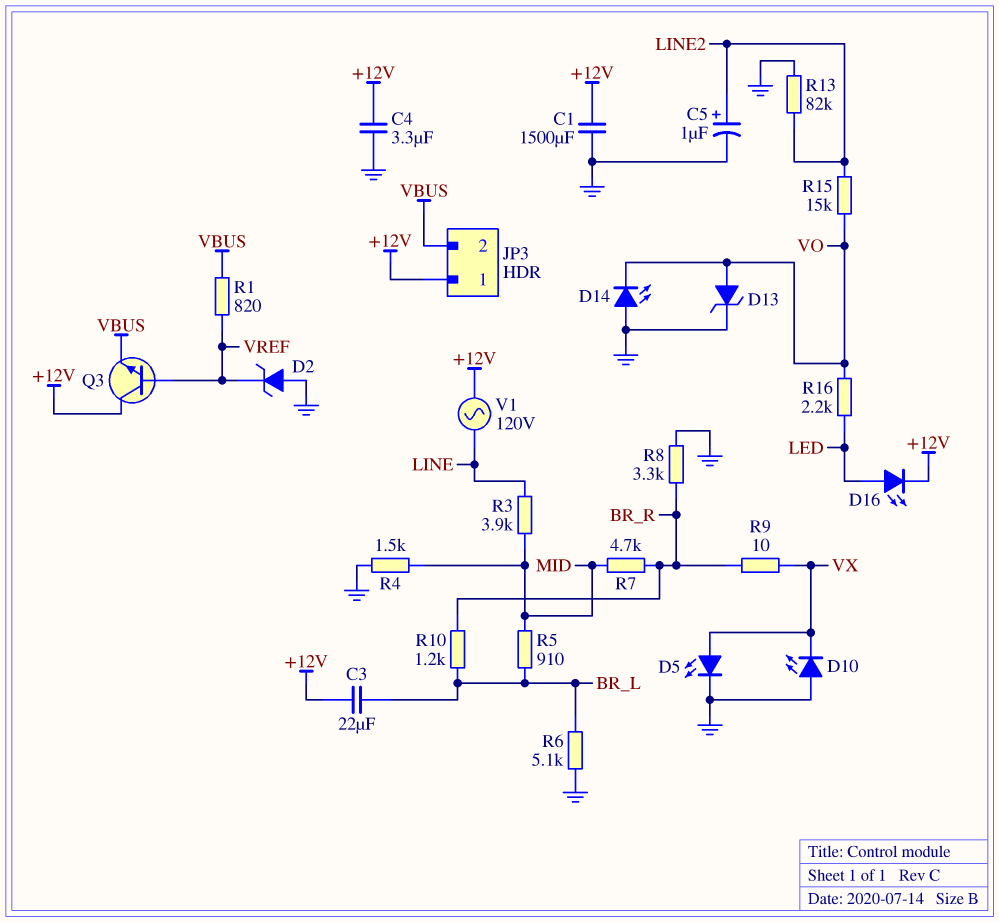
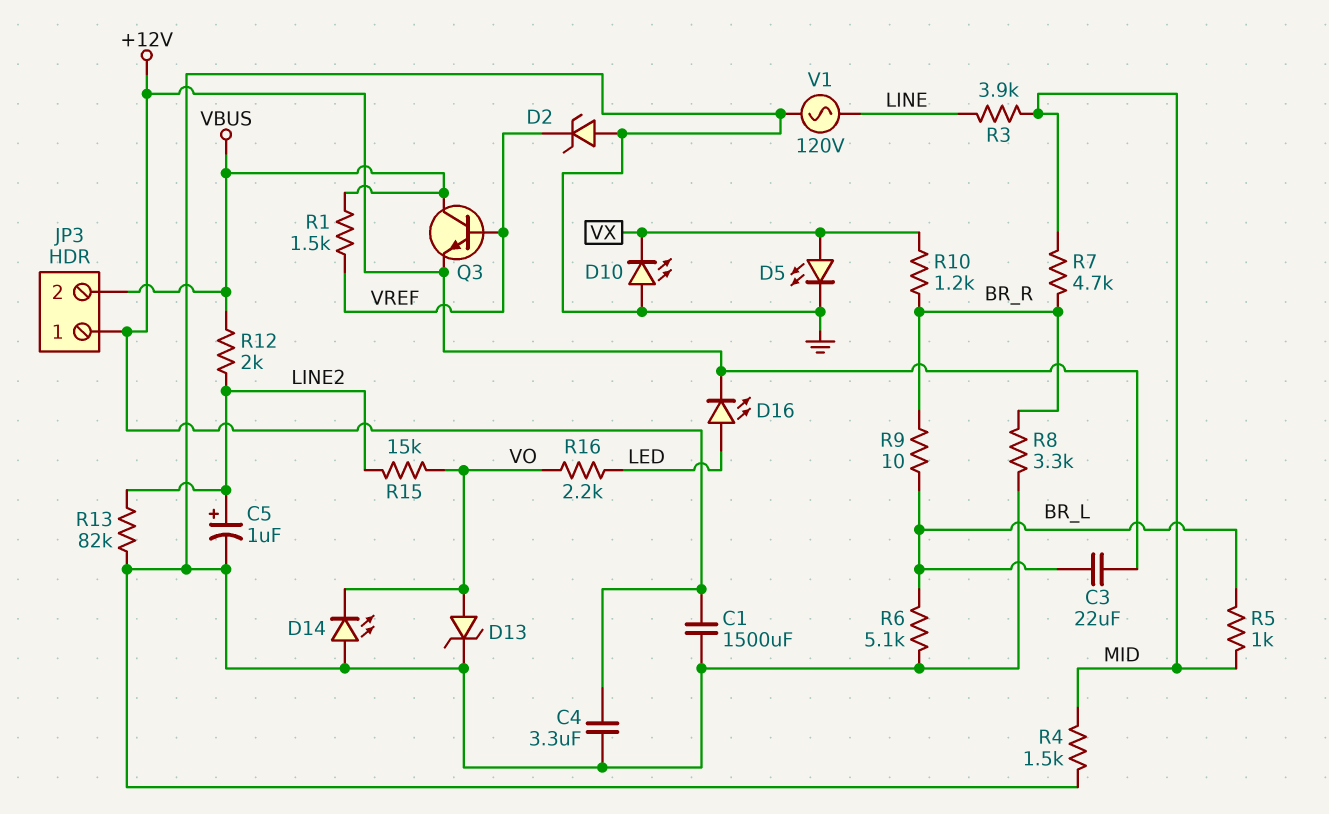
Q3: NPN (B VREF, C +12V, E VBUS) -> NPN (B VREF, C VBUS, E +12V)
R1: 820 (VBUS, VREF) -> 1.5k (VBUS, VREF)
R5: 910 (BR_L, MID) -> 1k (BR_L, MID)
R9: 10 (BR_R, VX) -> 10 (BR_L, BR_R)
R10: 1.2k (BR_L, BR_R) -> 1.2k (BR_R, VX)
R12: none -> 2k (LINE2, VBUS)
V1: AC 120V (+12V, LINE) -> AC 120V (GND, LINE)

